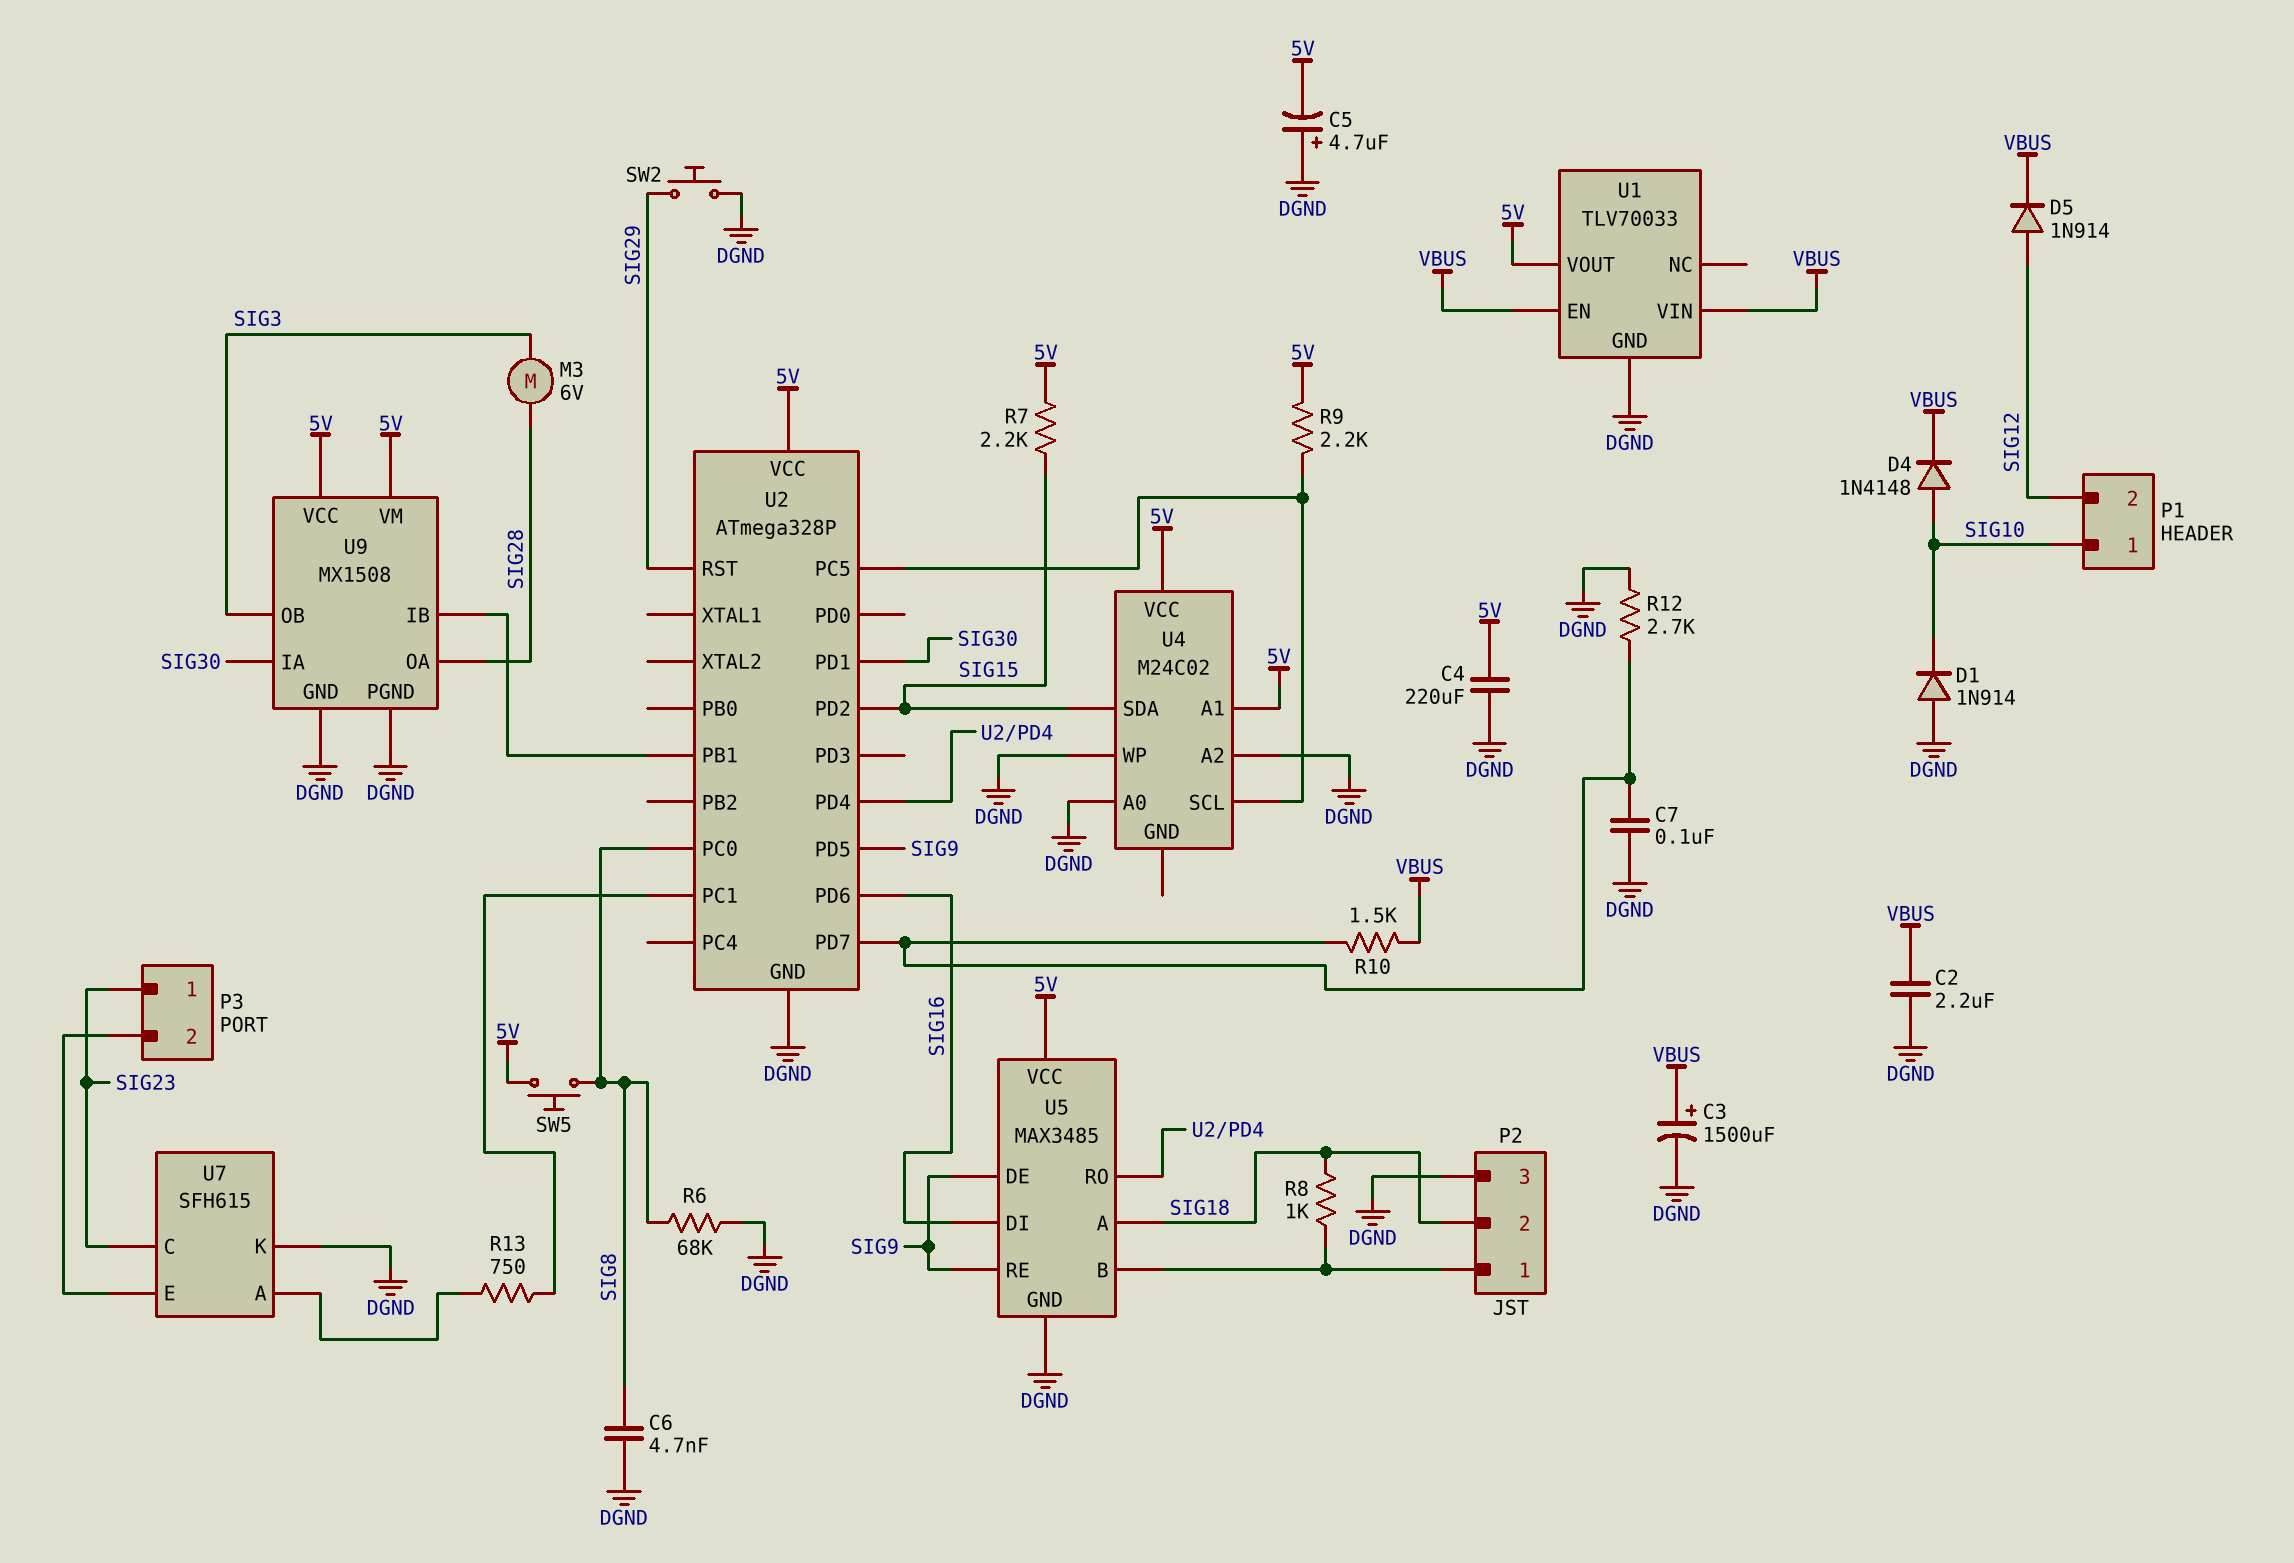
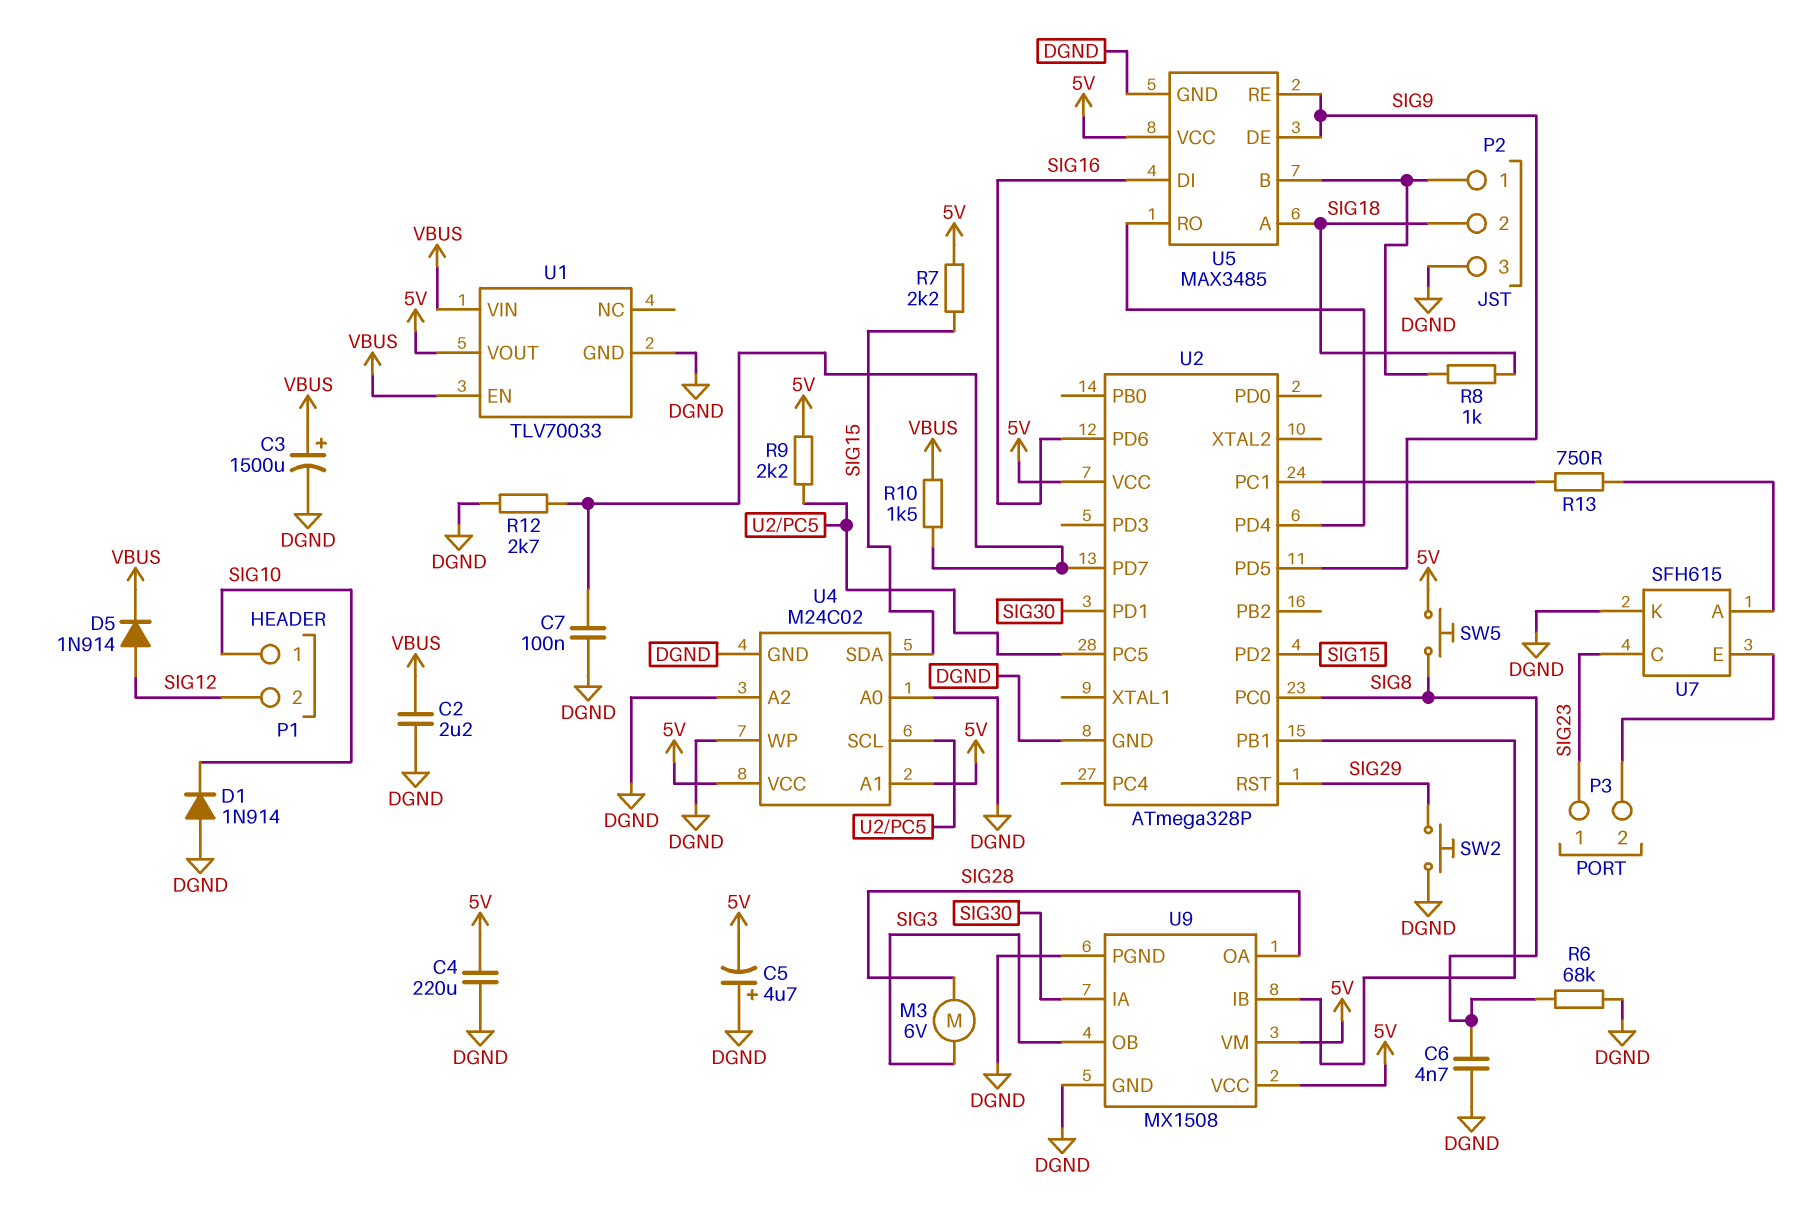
D4: diode 1N4148 (A SIG10, K VBUS) -> none
U4 pin GND: none -> DGND

